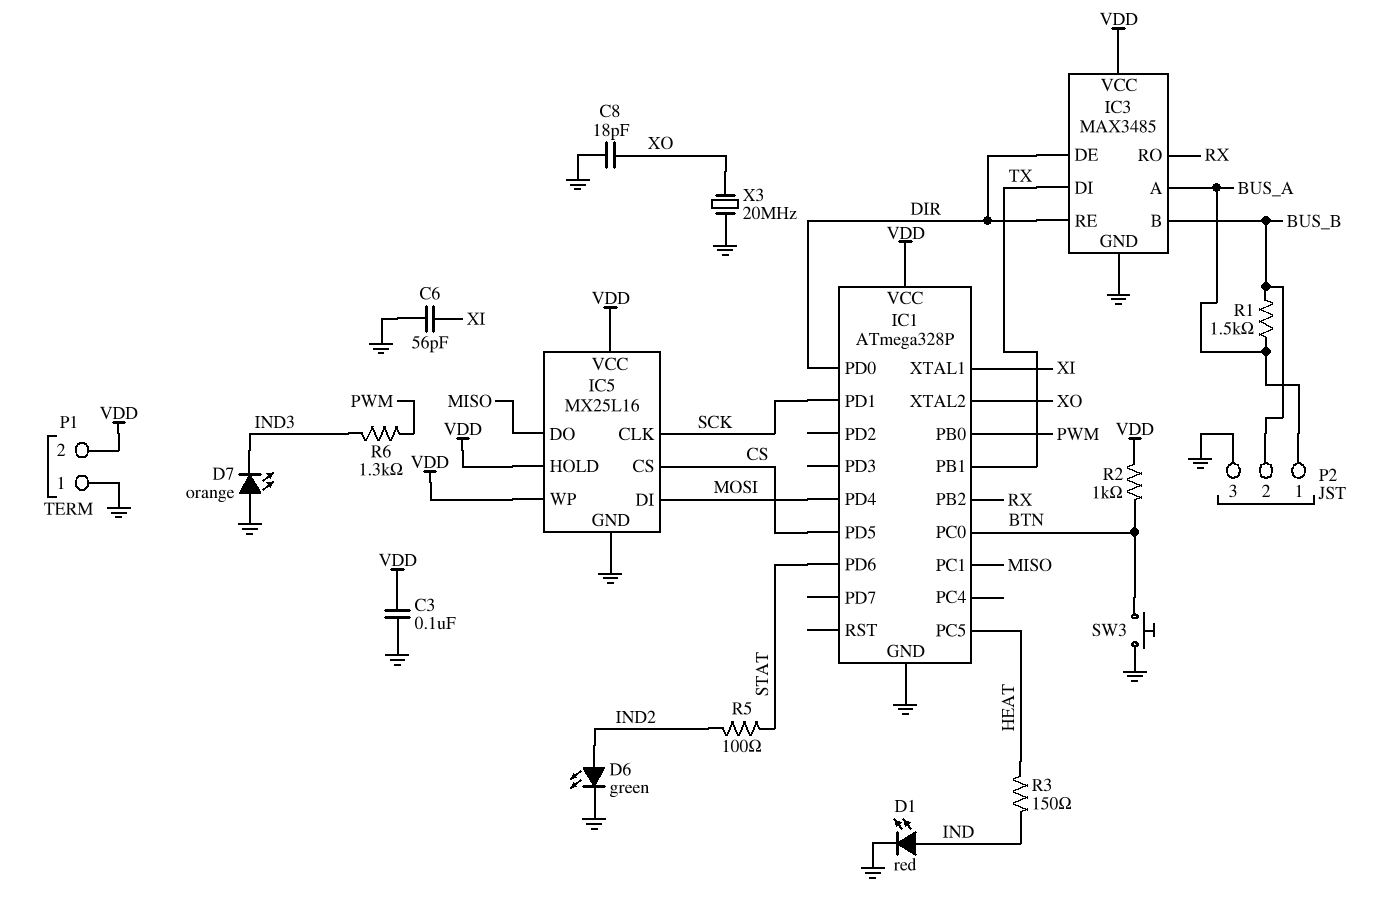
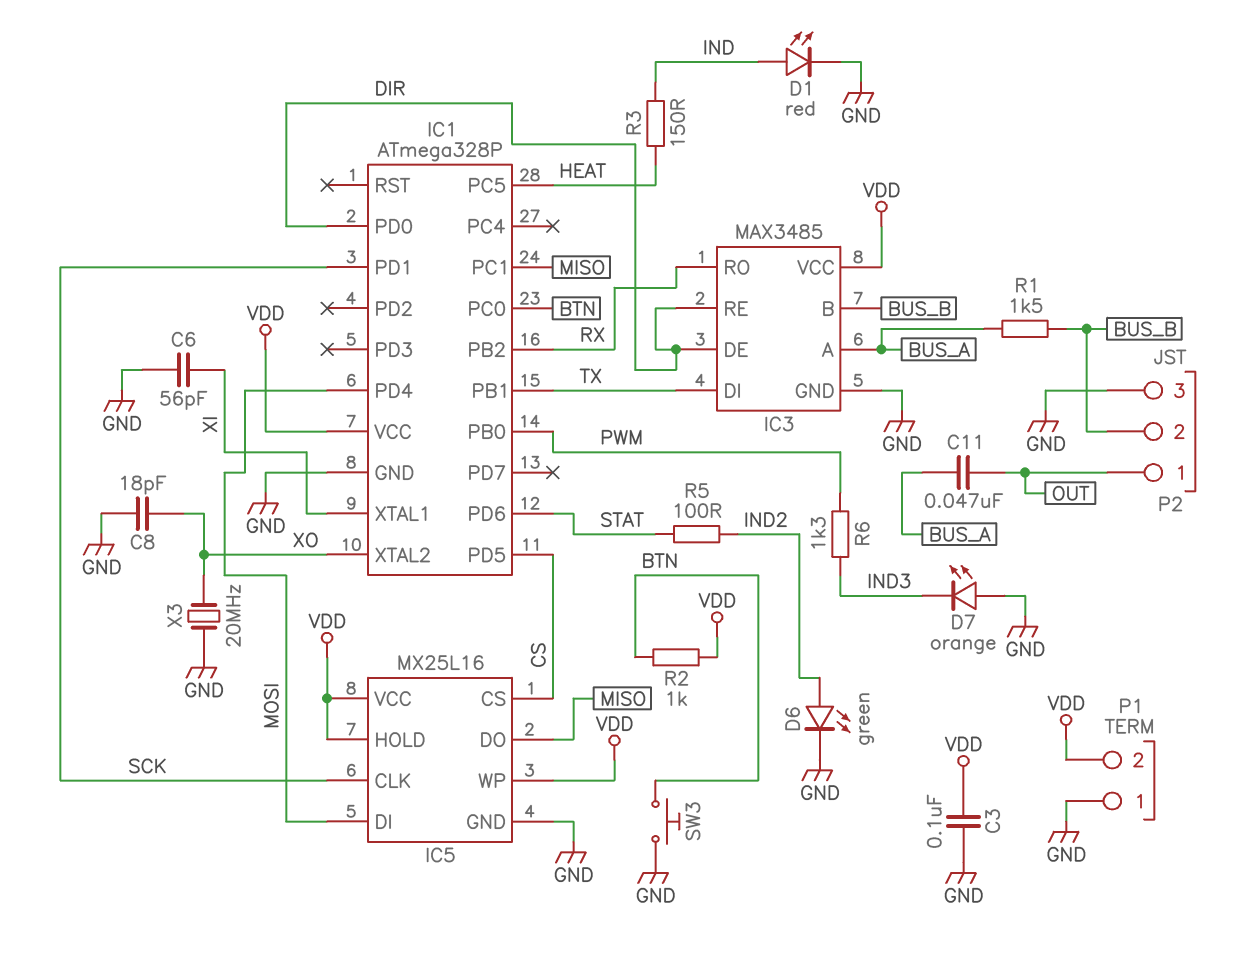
C11: none -> 47nF (BUS_A, OUT)
P2 pin 1: BUS_A -> OUT

